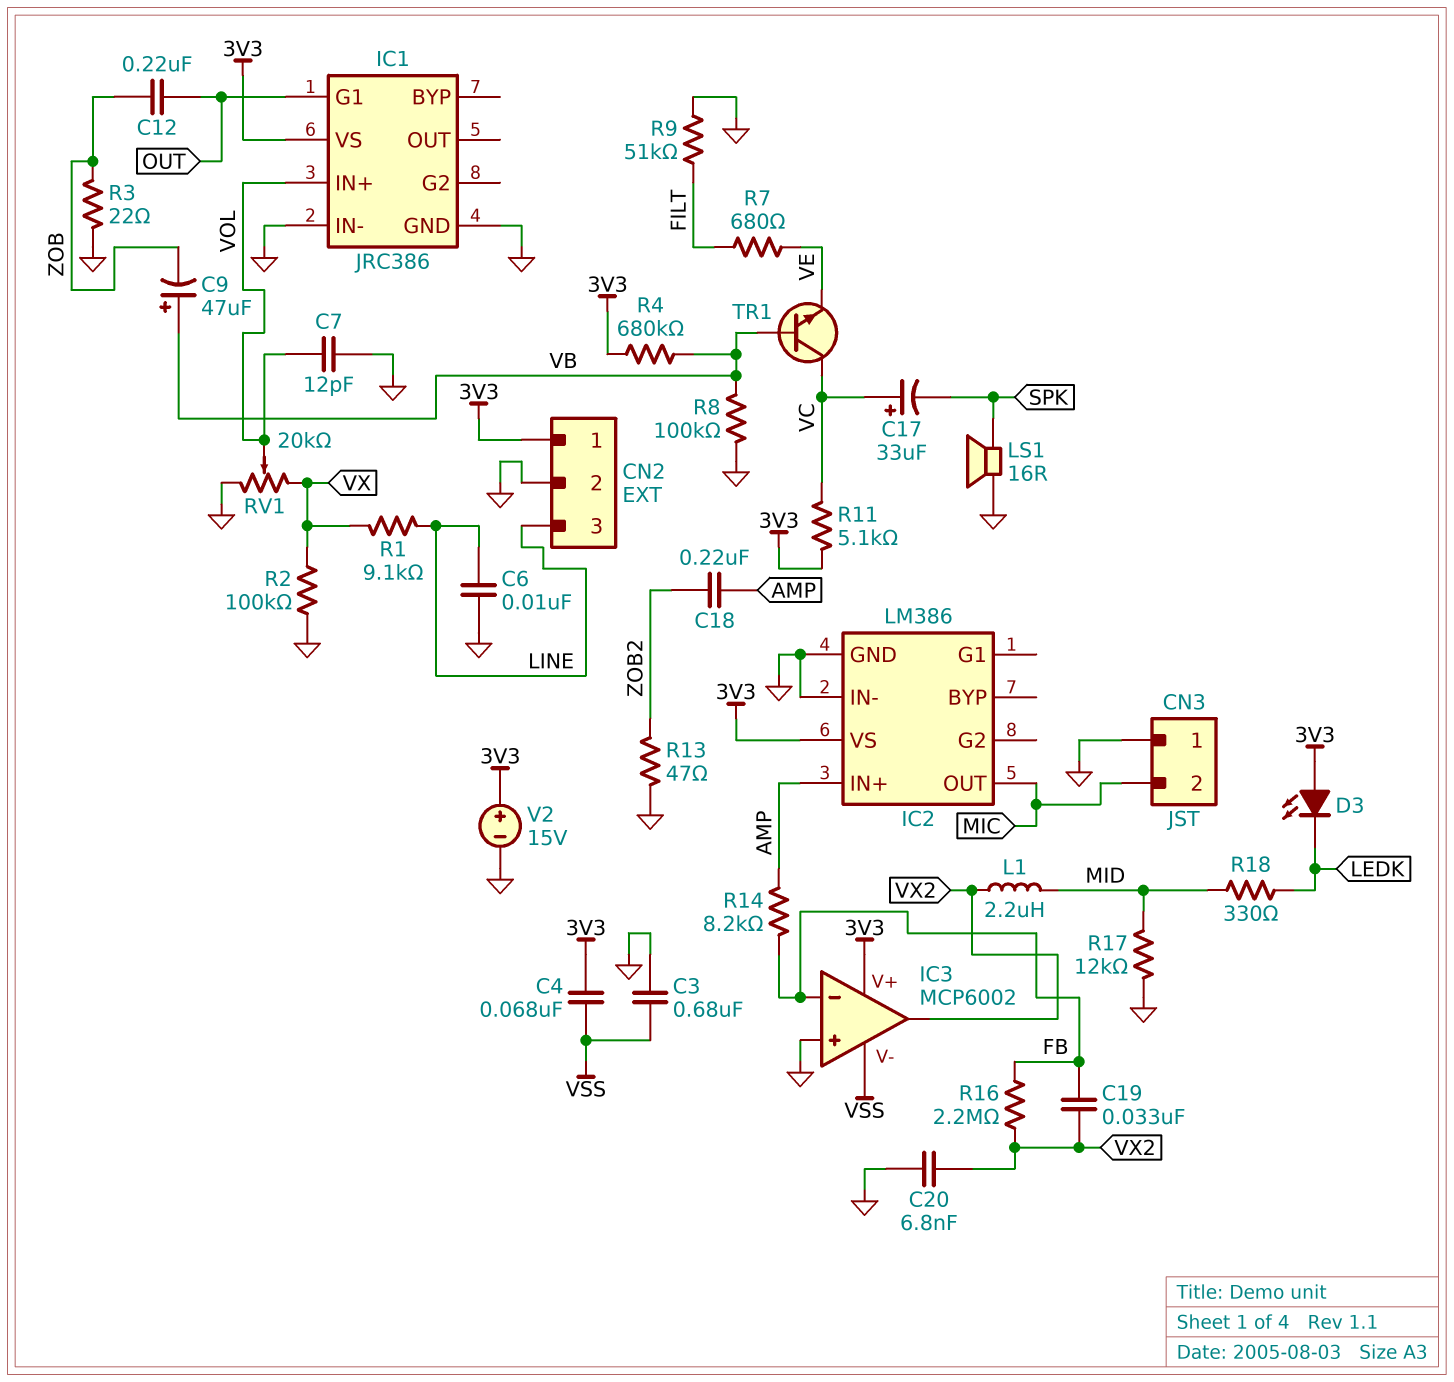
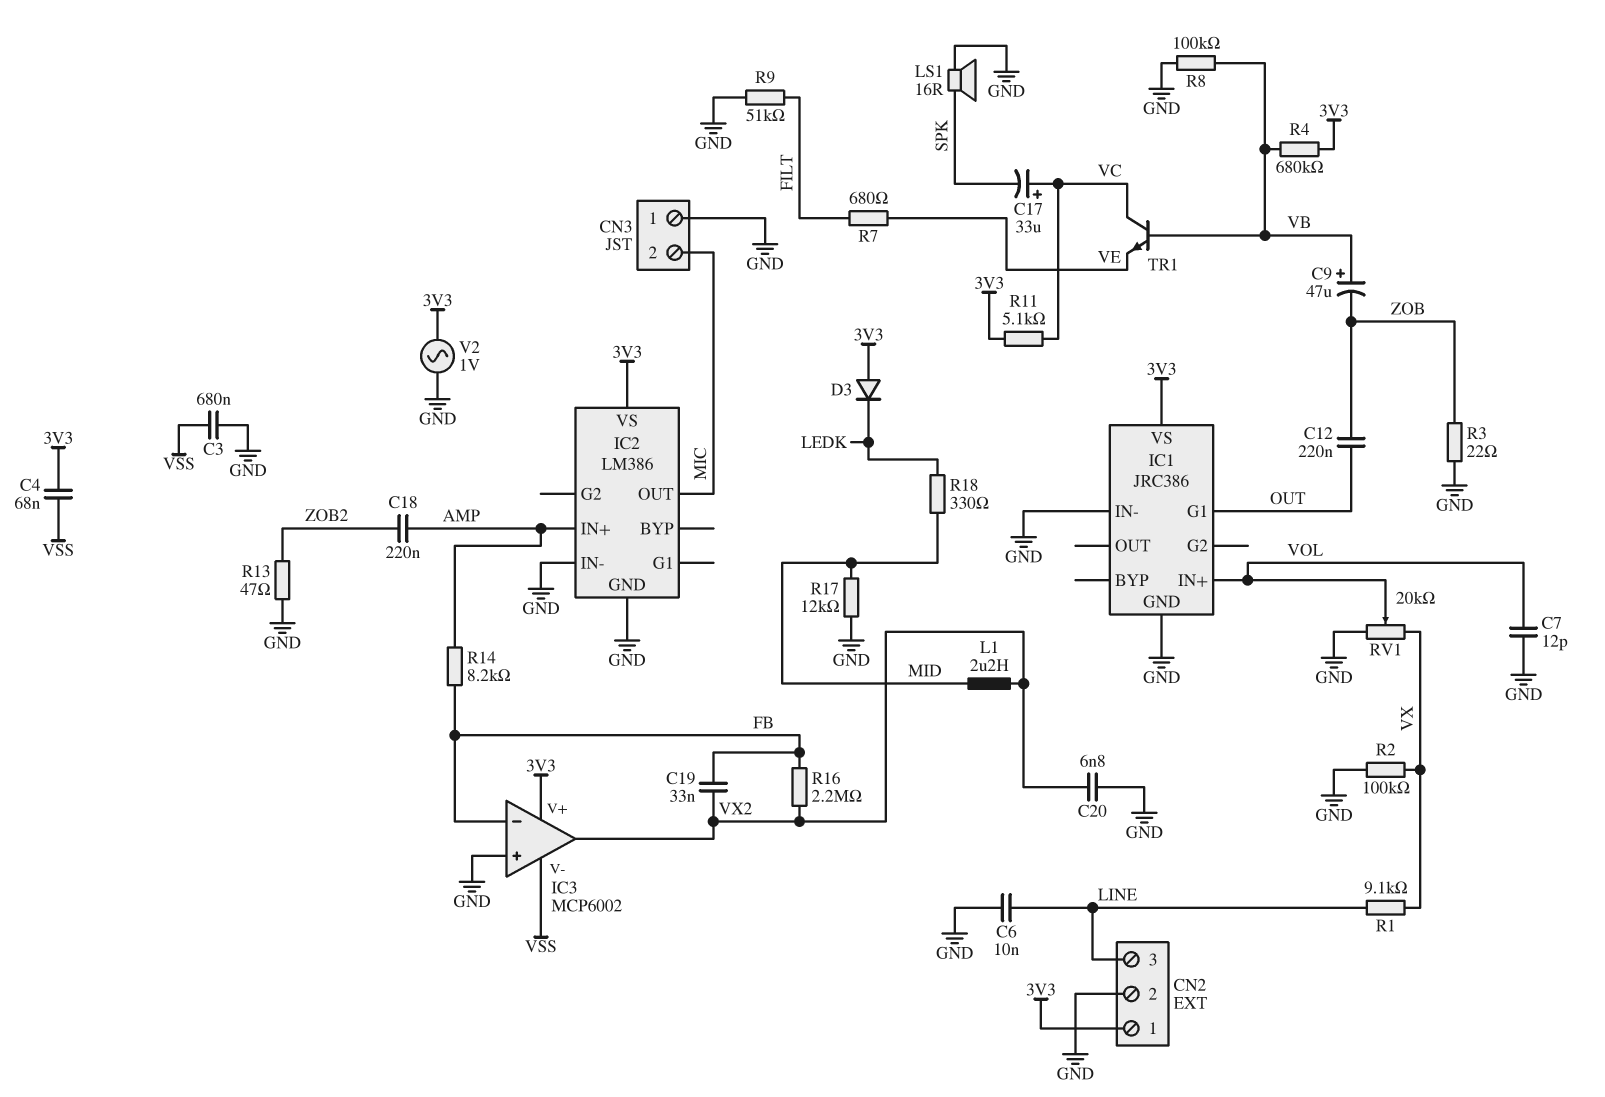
D3: LED (A 3V3, K LEDK) -> diode (A 3V3, K LEDK)
V2: 15V (plus 3V3, minus GND) -> AC 1V (3V3, GND)

